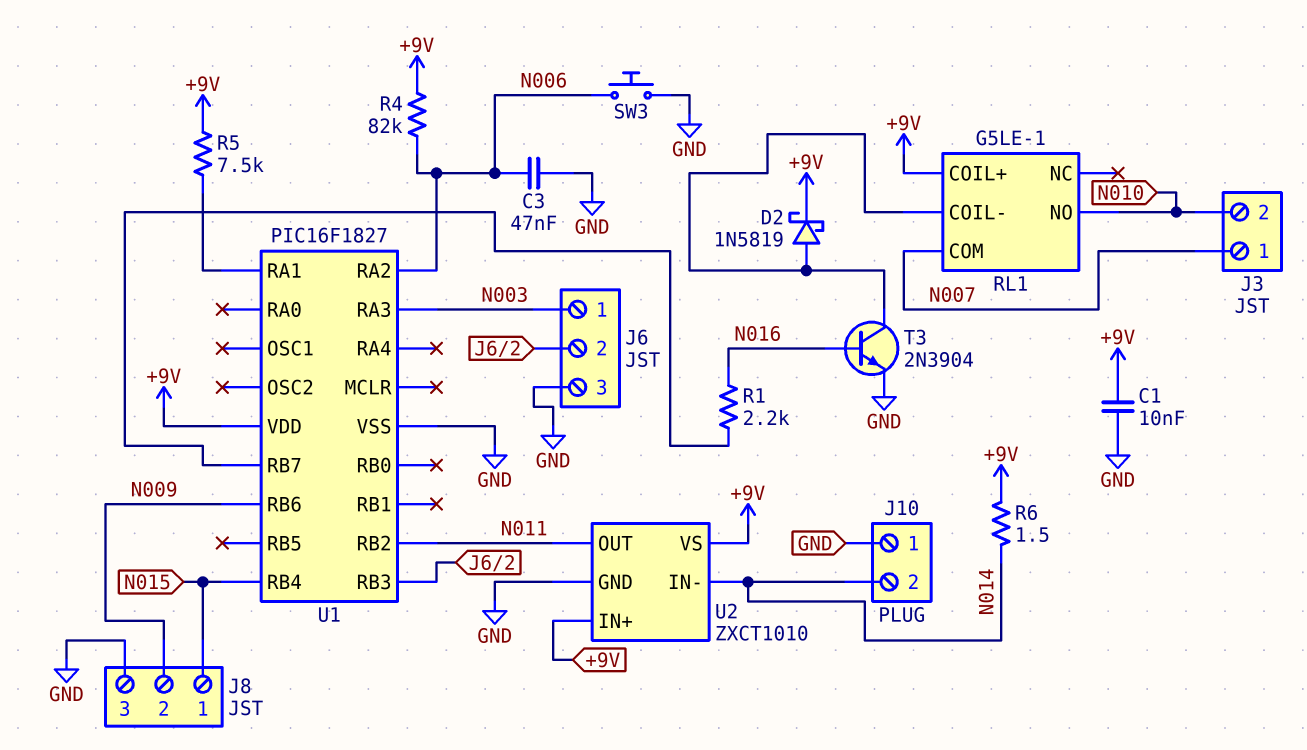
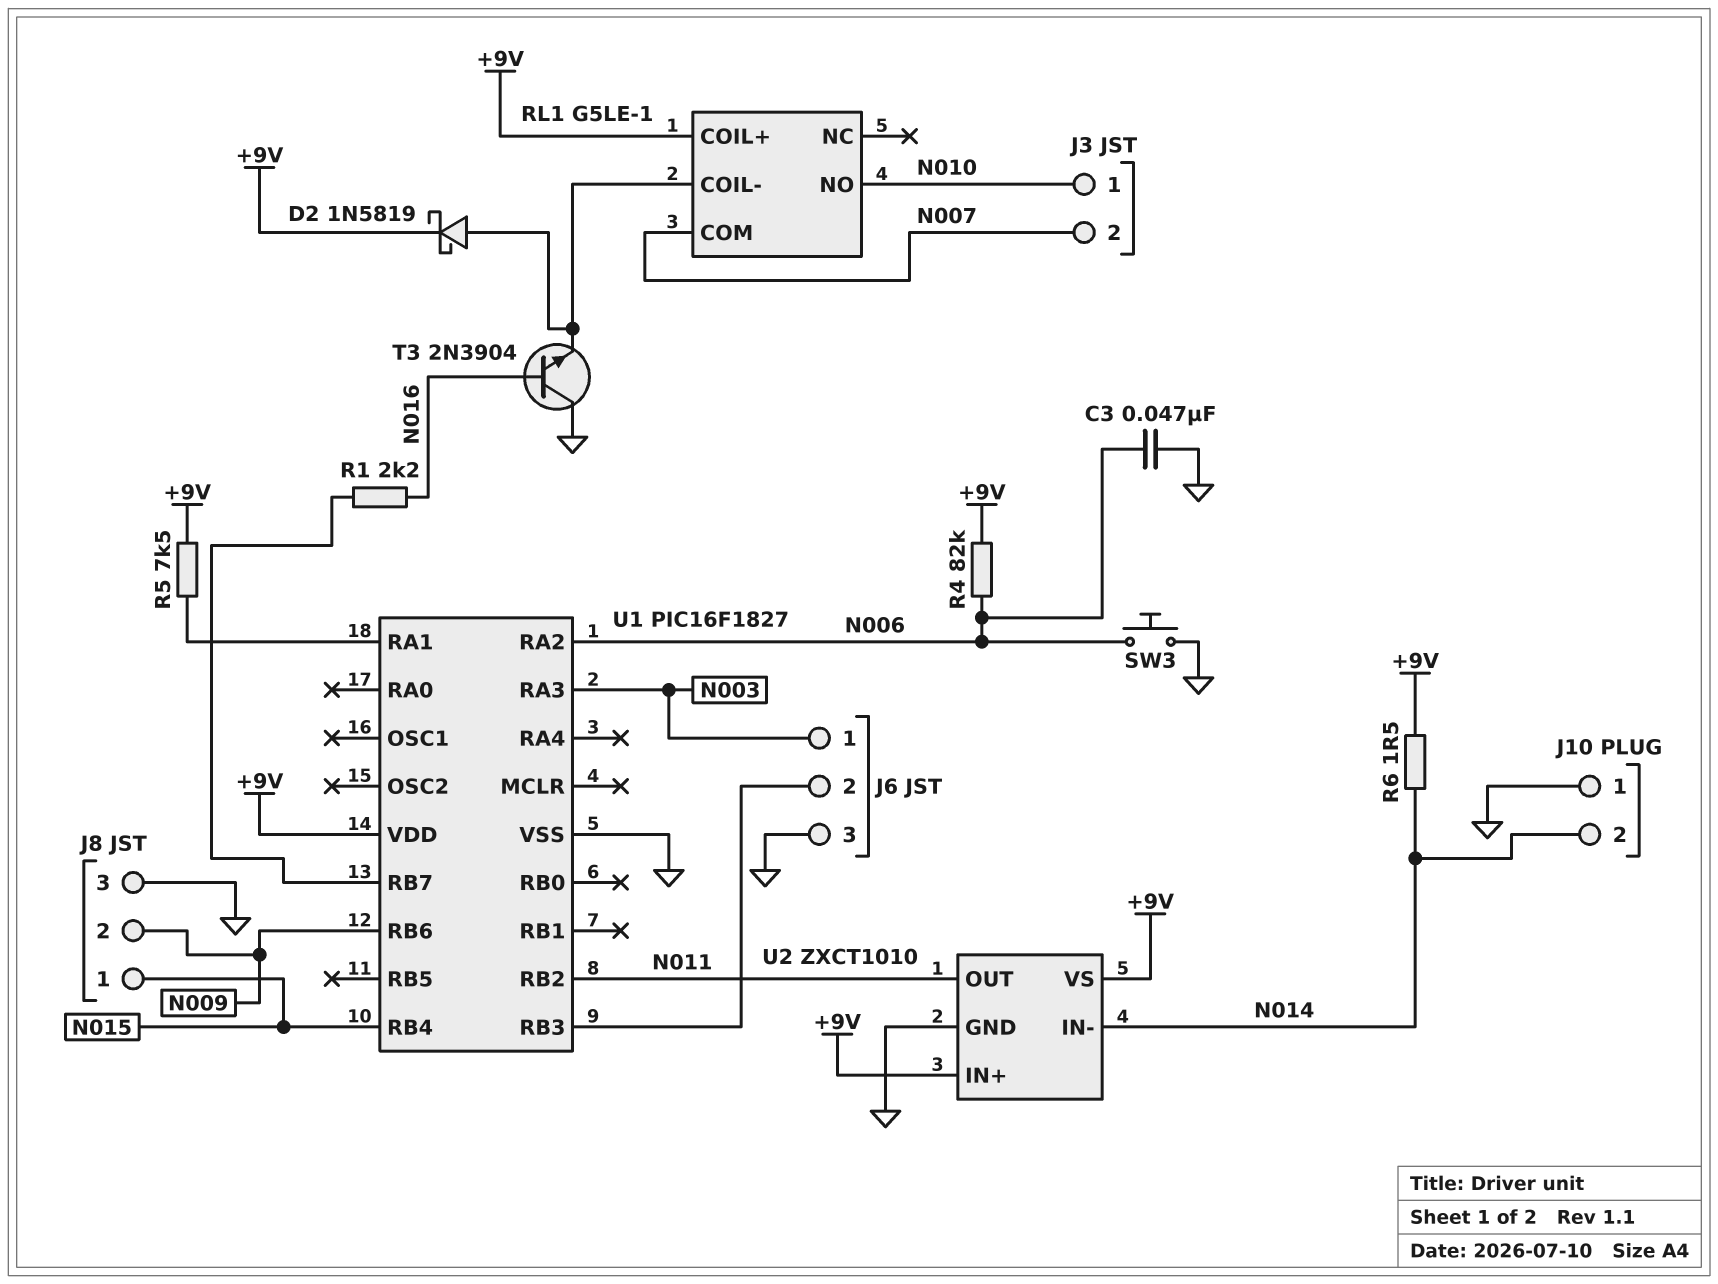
C1: 10nF (+9V, GND) -> none
J3 pin 1: N007 -> N010
J3 pin 2: N010 -> N007
T3: NPN 2N3904 (B N016, C RL1/COIL-, E GND) -> NPN 2N3904 (B N016, C GND, E RL1/COIL-)

